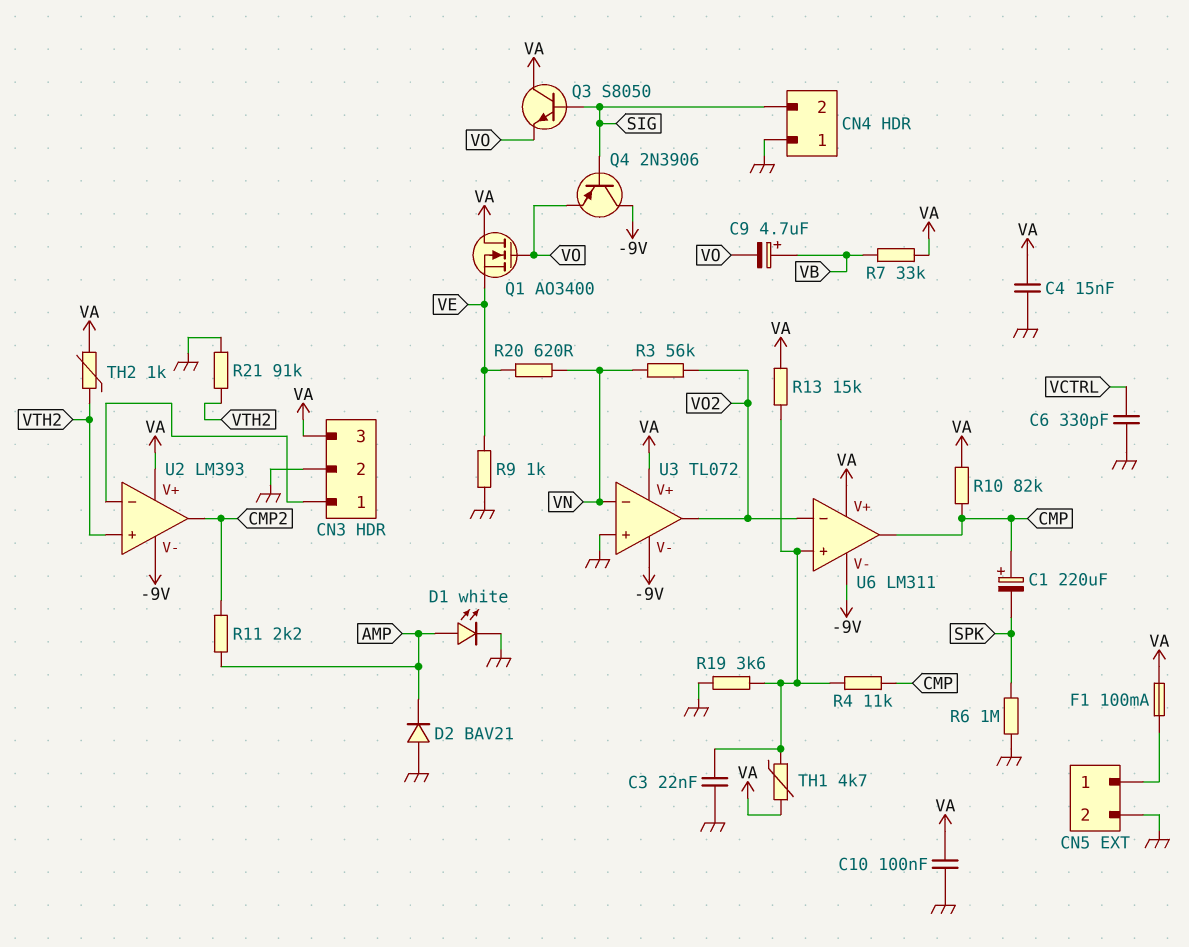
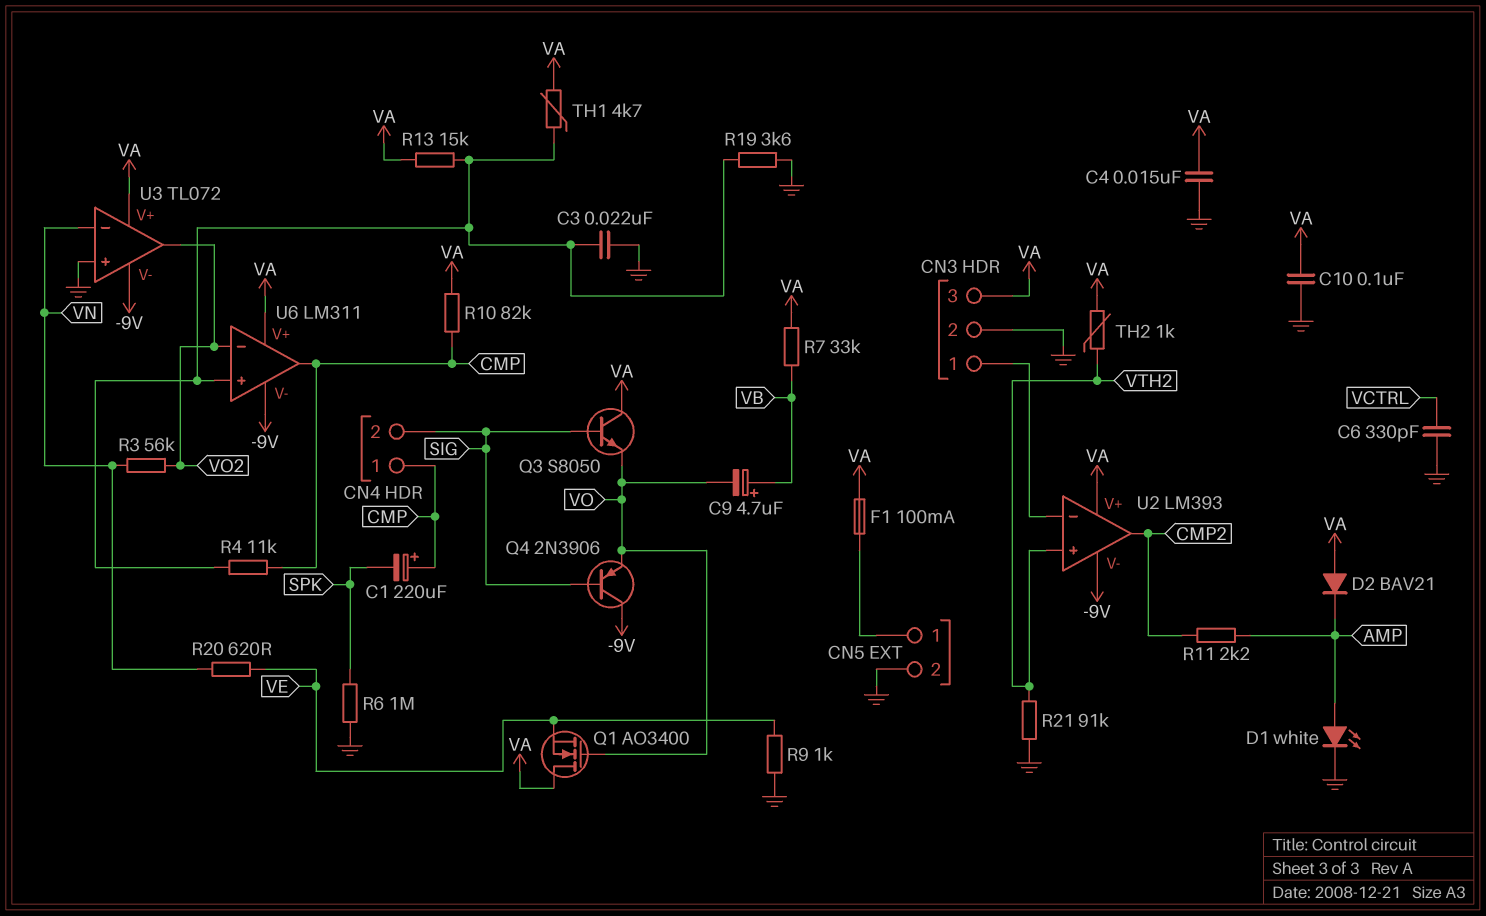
CN4 pin 1: GND -> CMP
D2: diode BAV21 (A GND, K AMP) -> diode BAV21 (A VA, K AMP)

